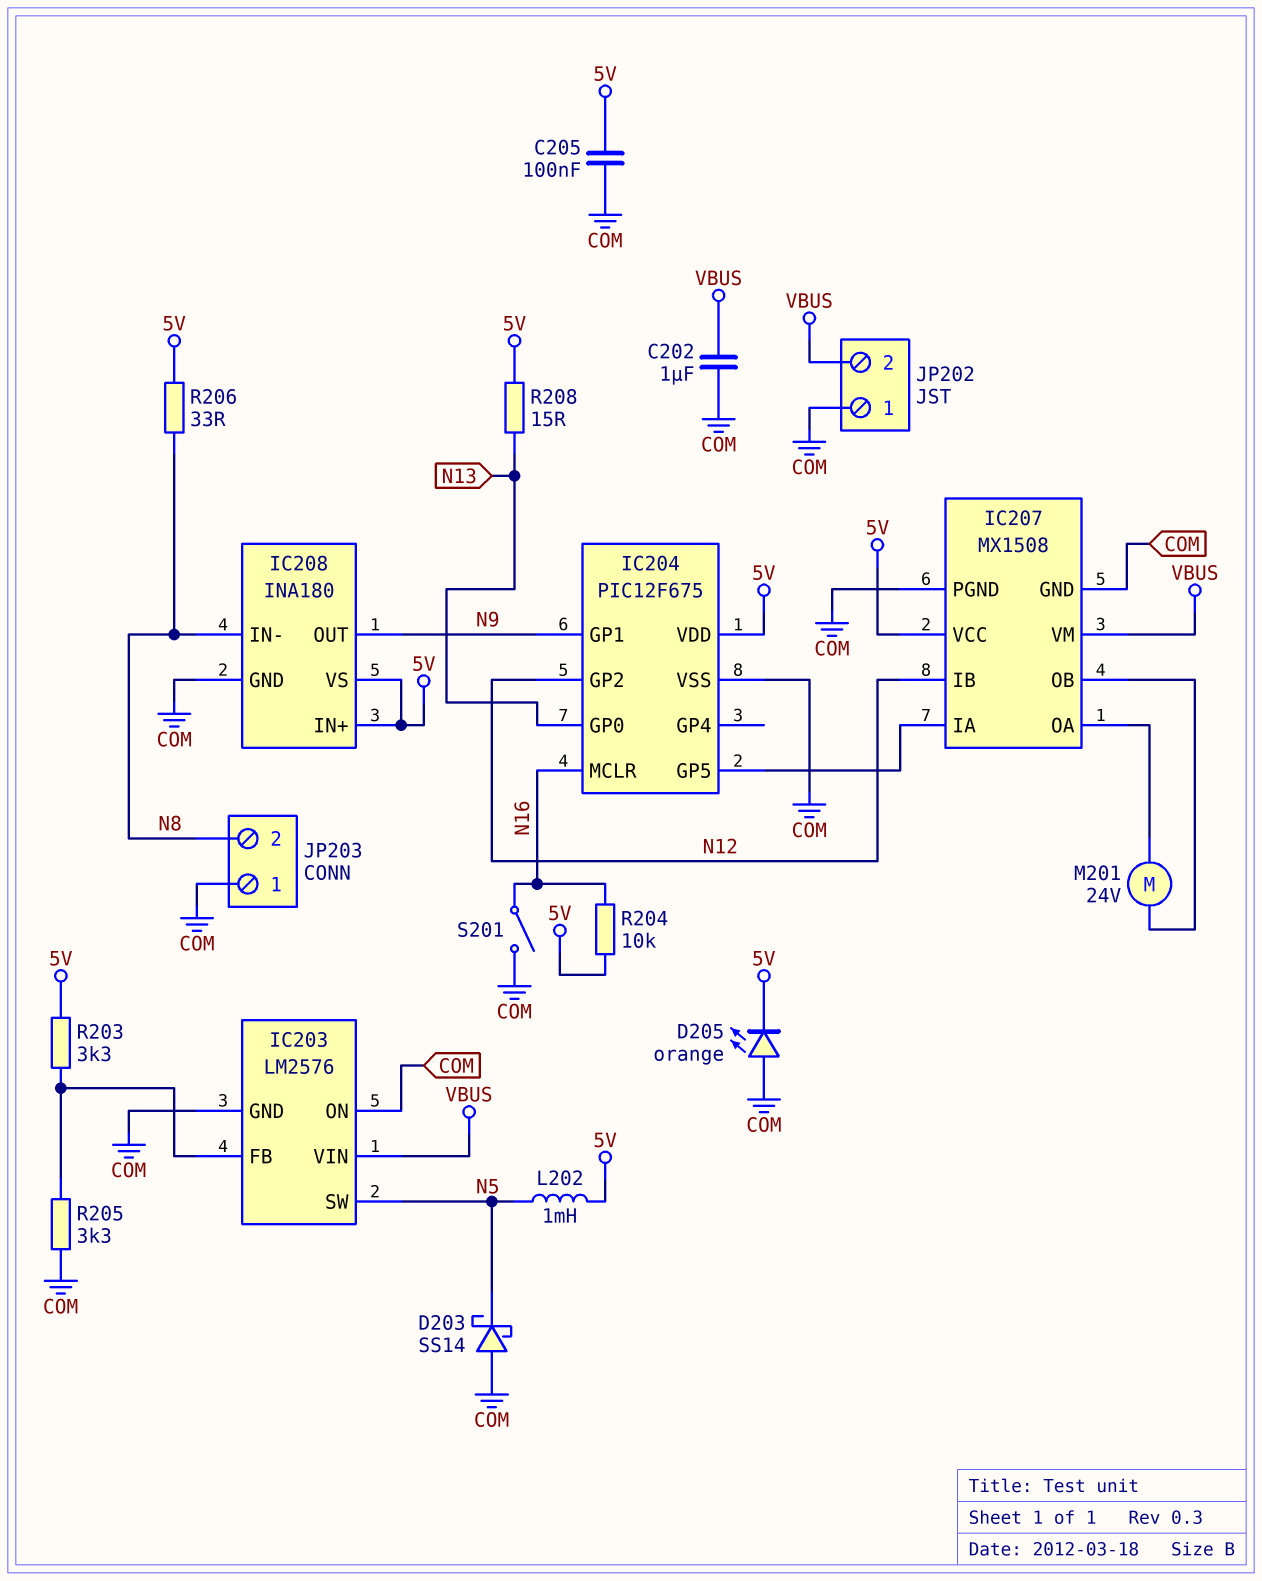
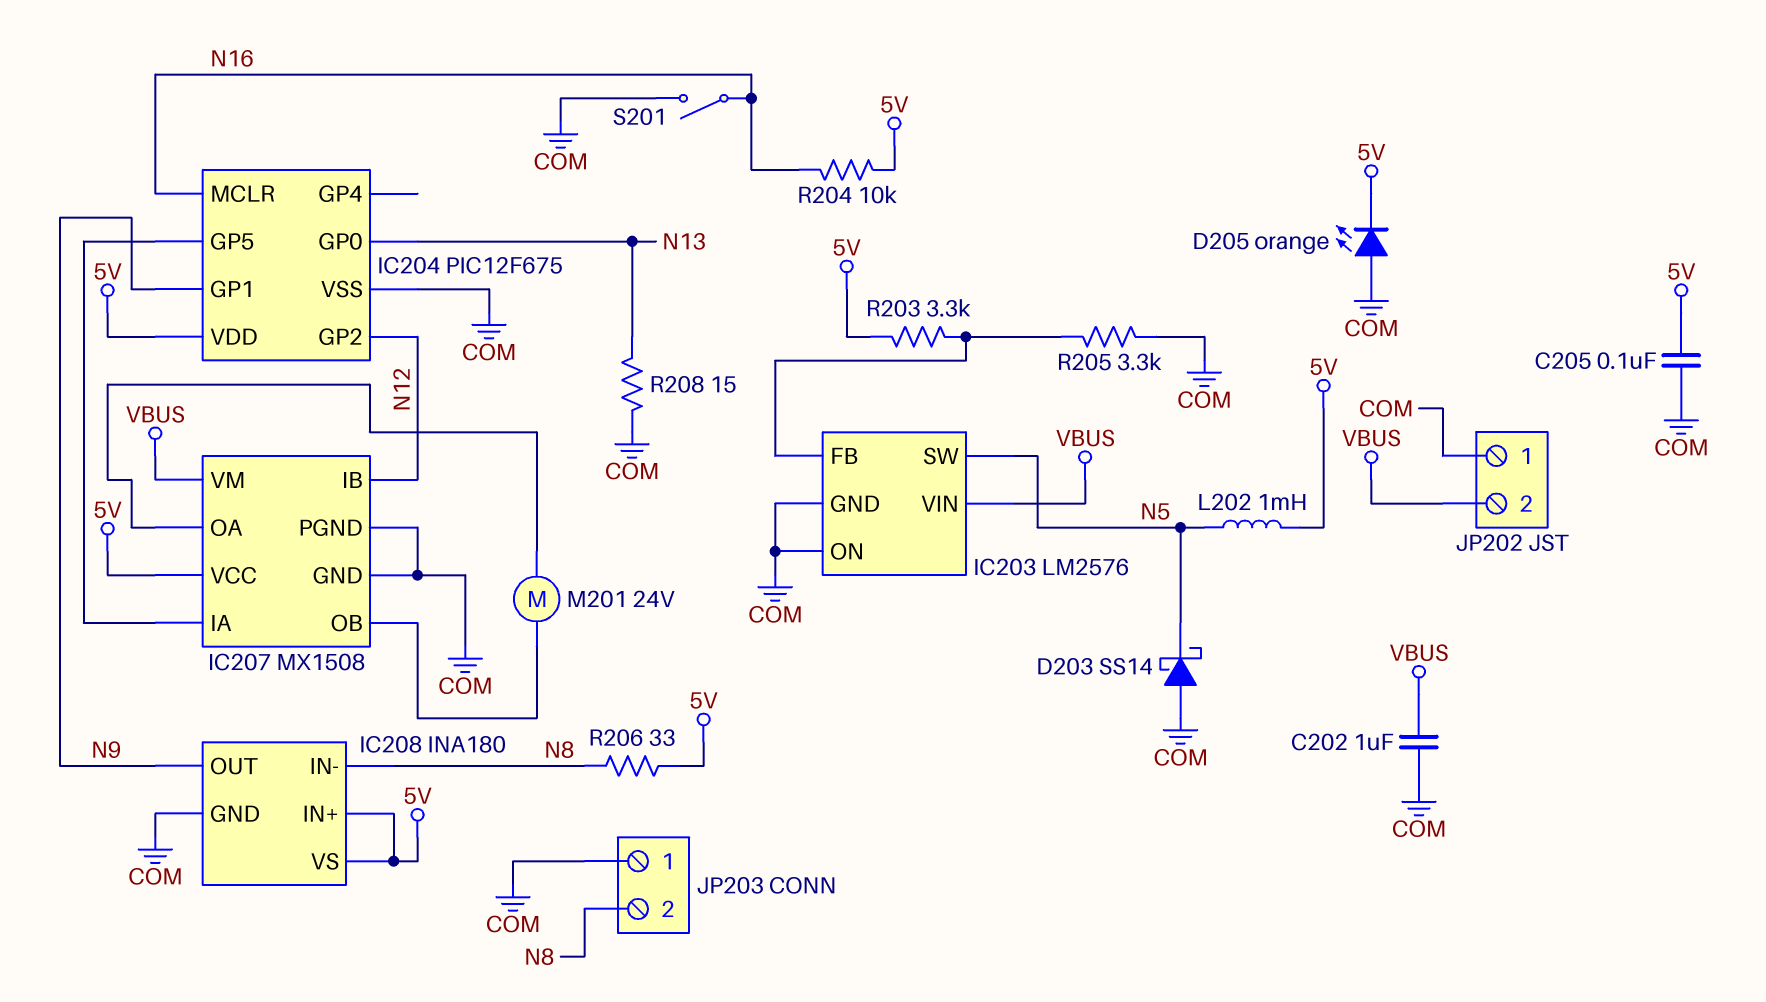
R208: 15 (5V, N13) -> 15 (COM, N13)

